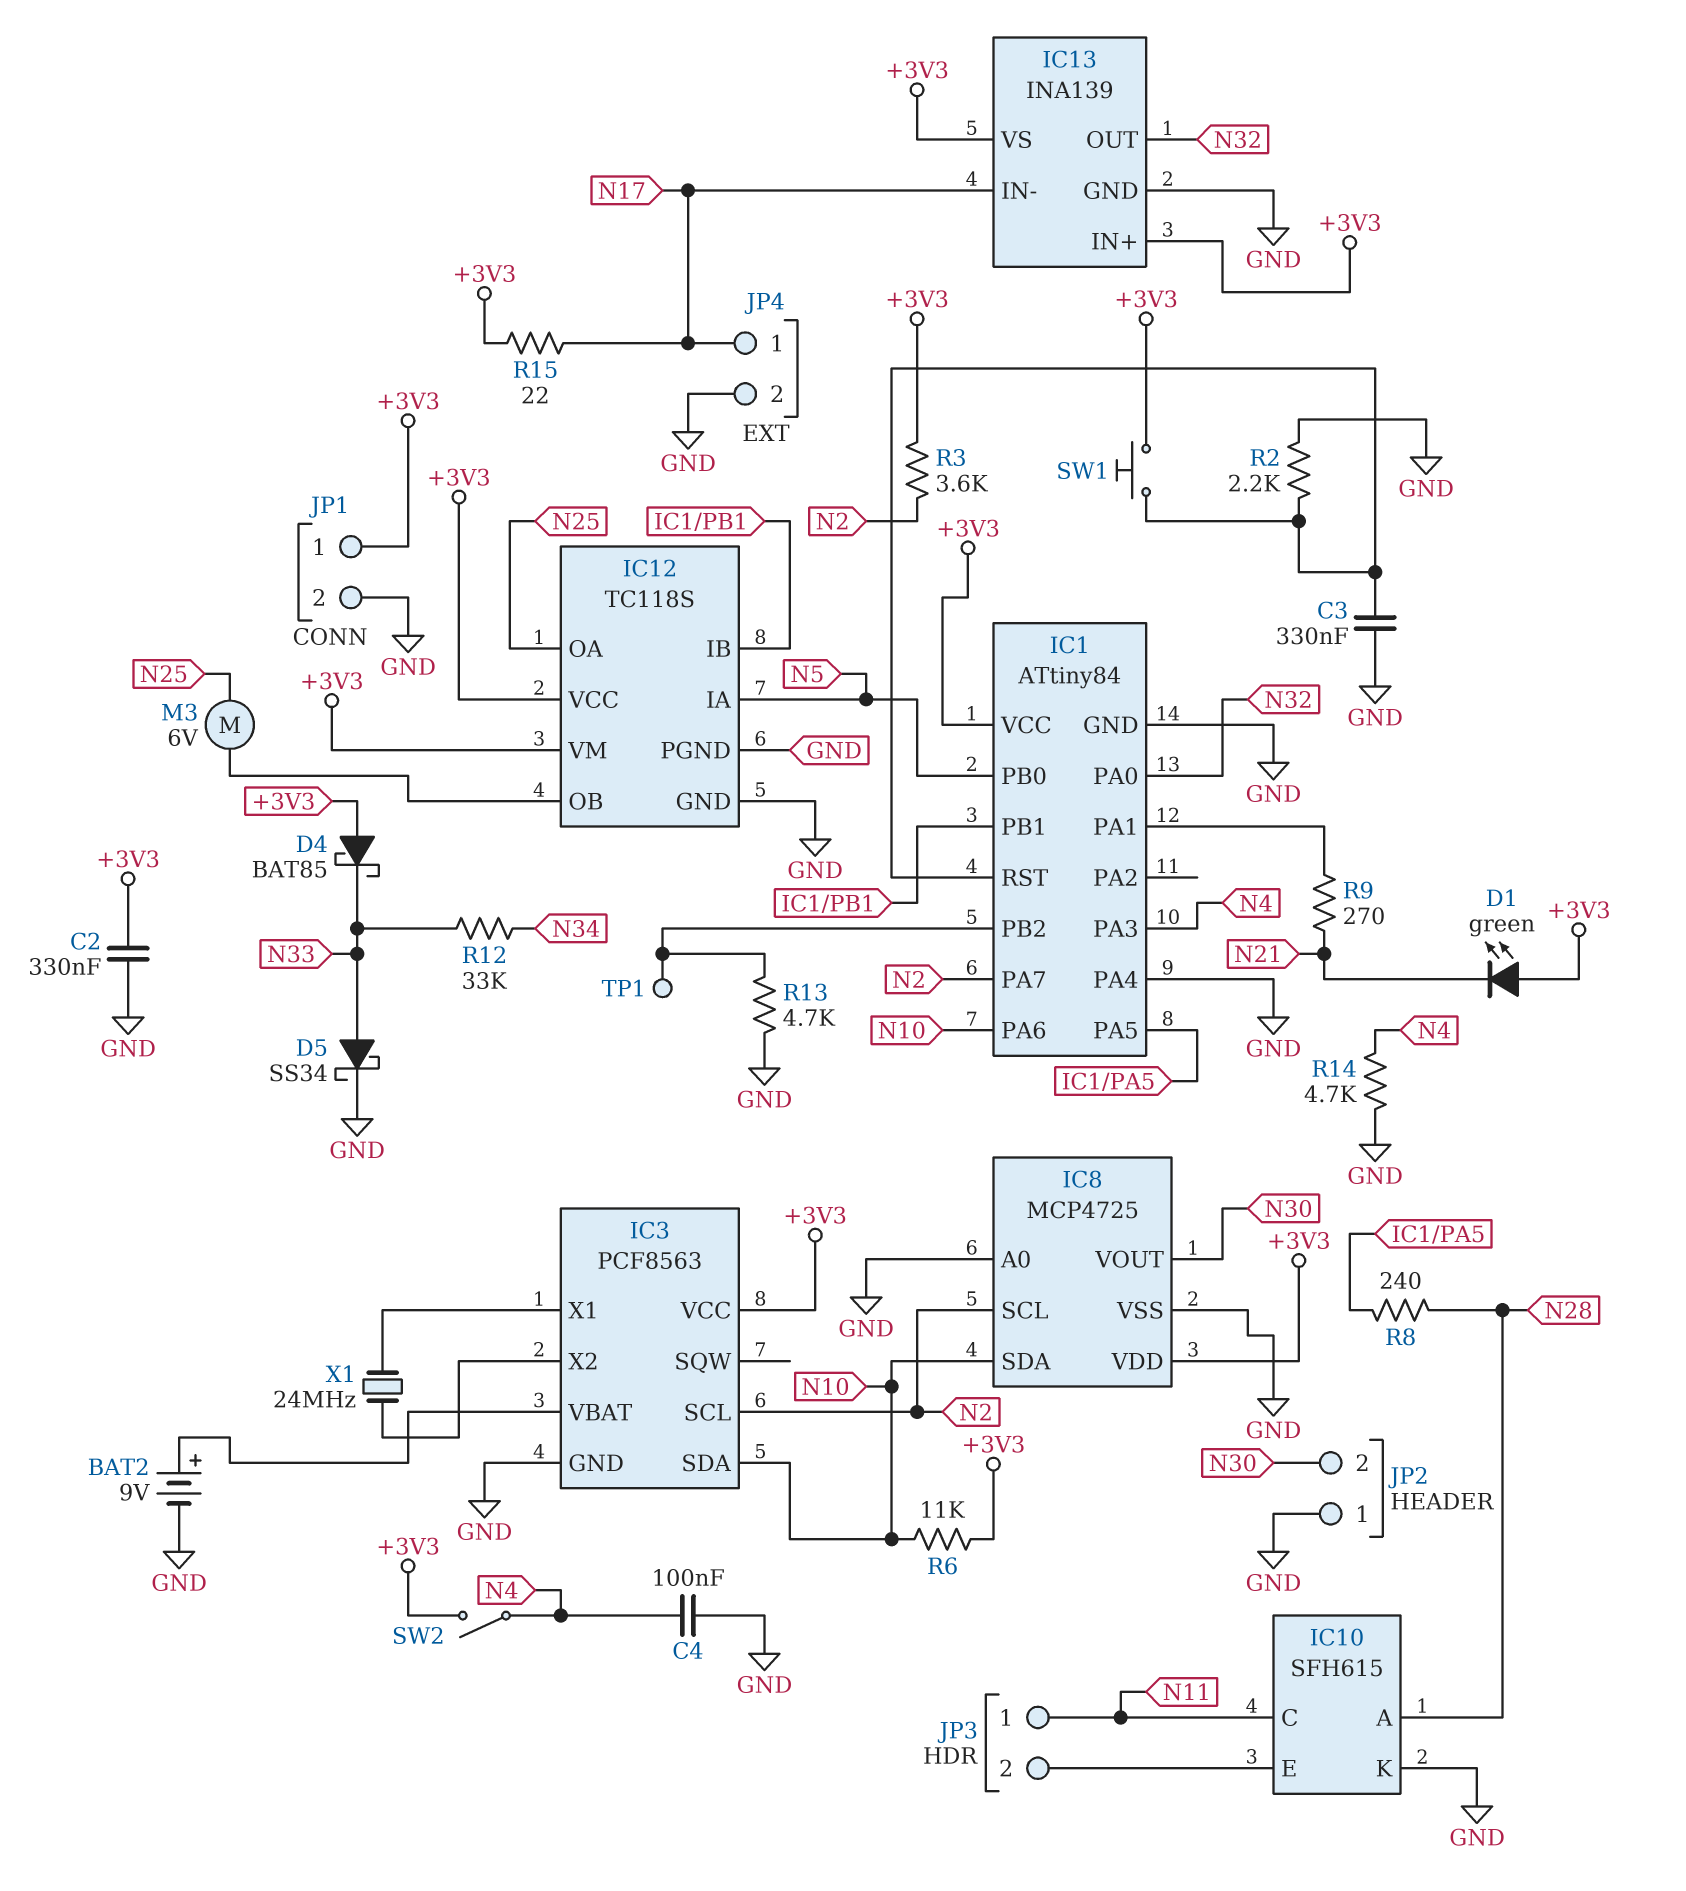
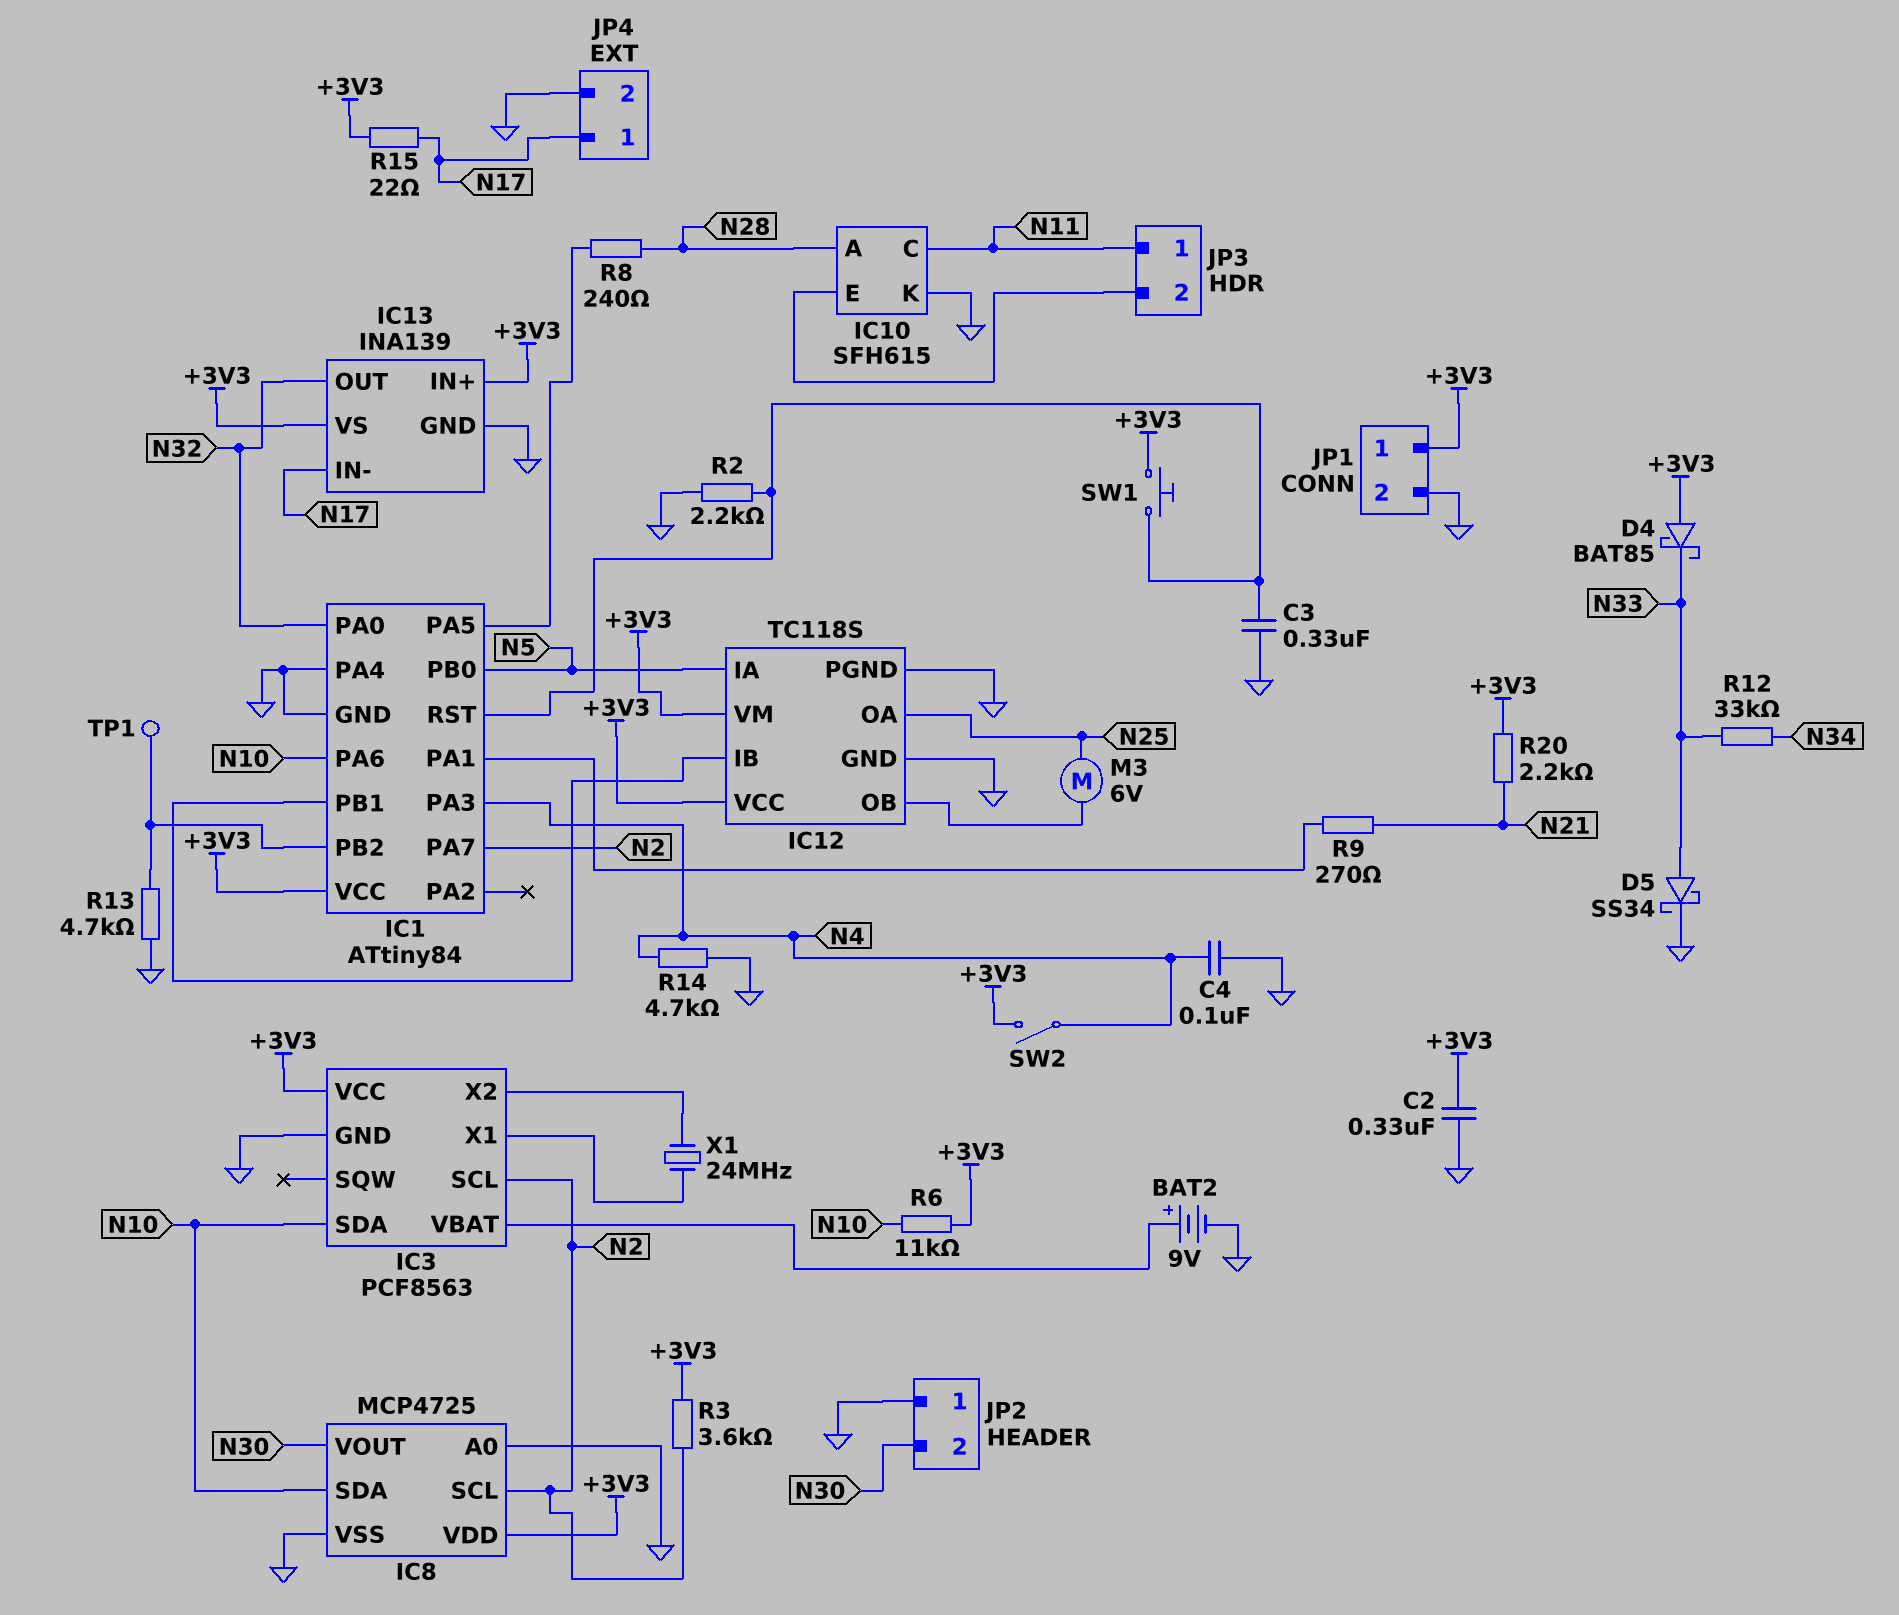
D1: LED green (A +3V3, K N21) -> none
R20: none -> 2.2k (+3V3, N21)

